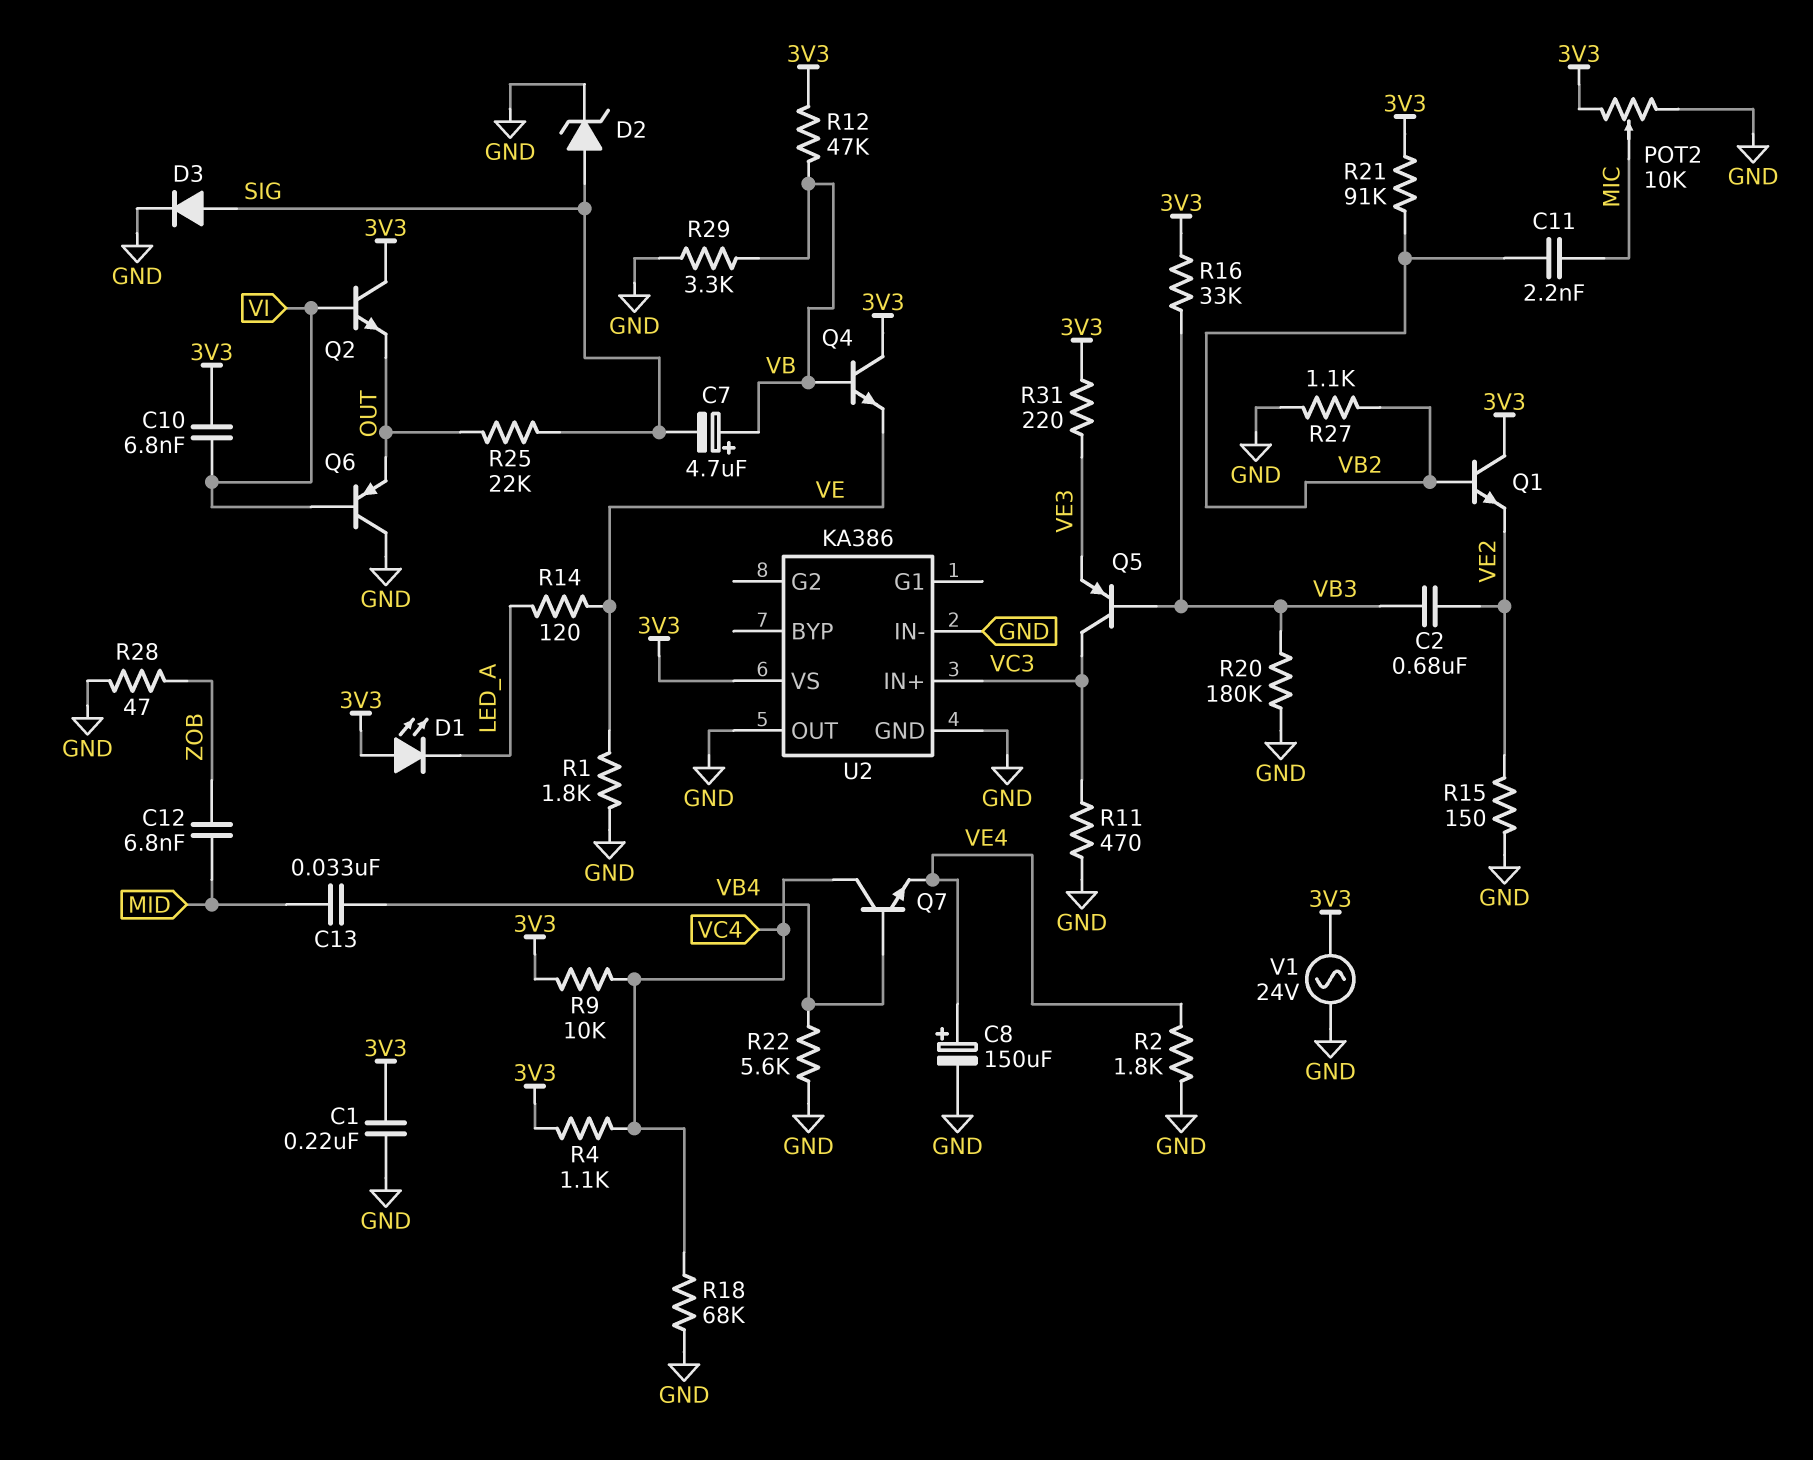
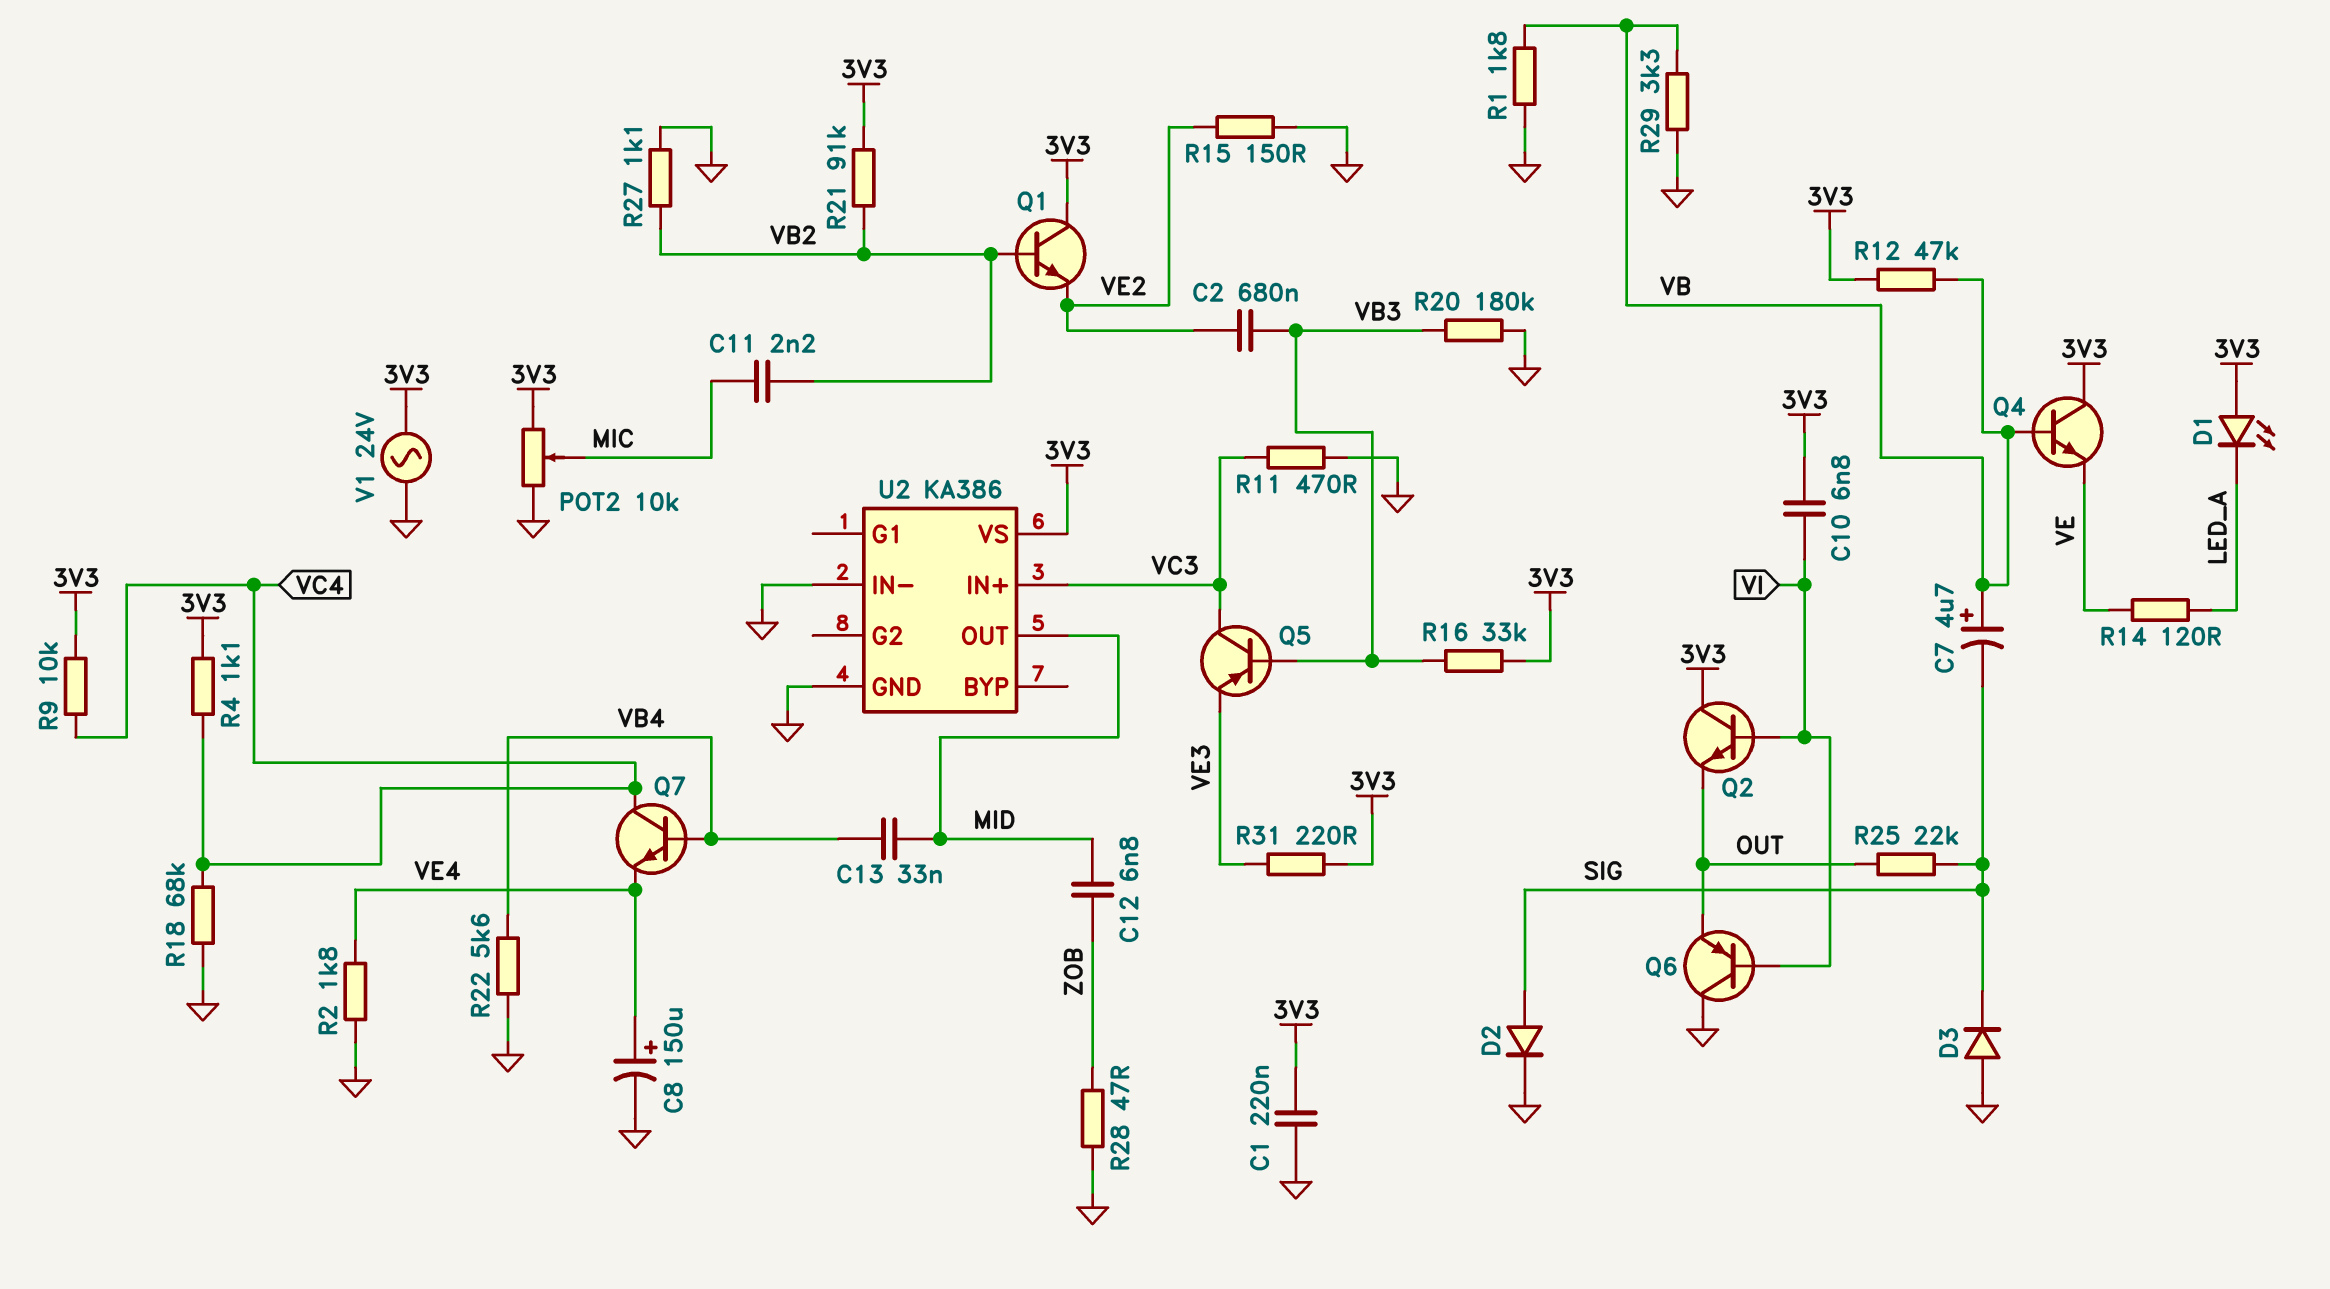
D2: zener (A SIG, K GND) -> diode (A SIG, K GND)
D3: diode (A SIG, K GND) -> diode (A GND, K SIG)
R1: 1.8k (GND, VE) -> 1.8k (GND, VB)
U2 pin OUT: GND -> MID

